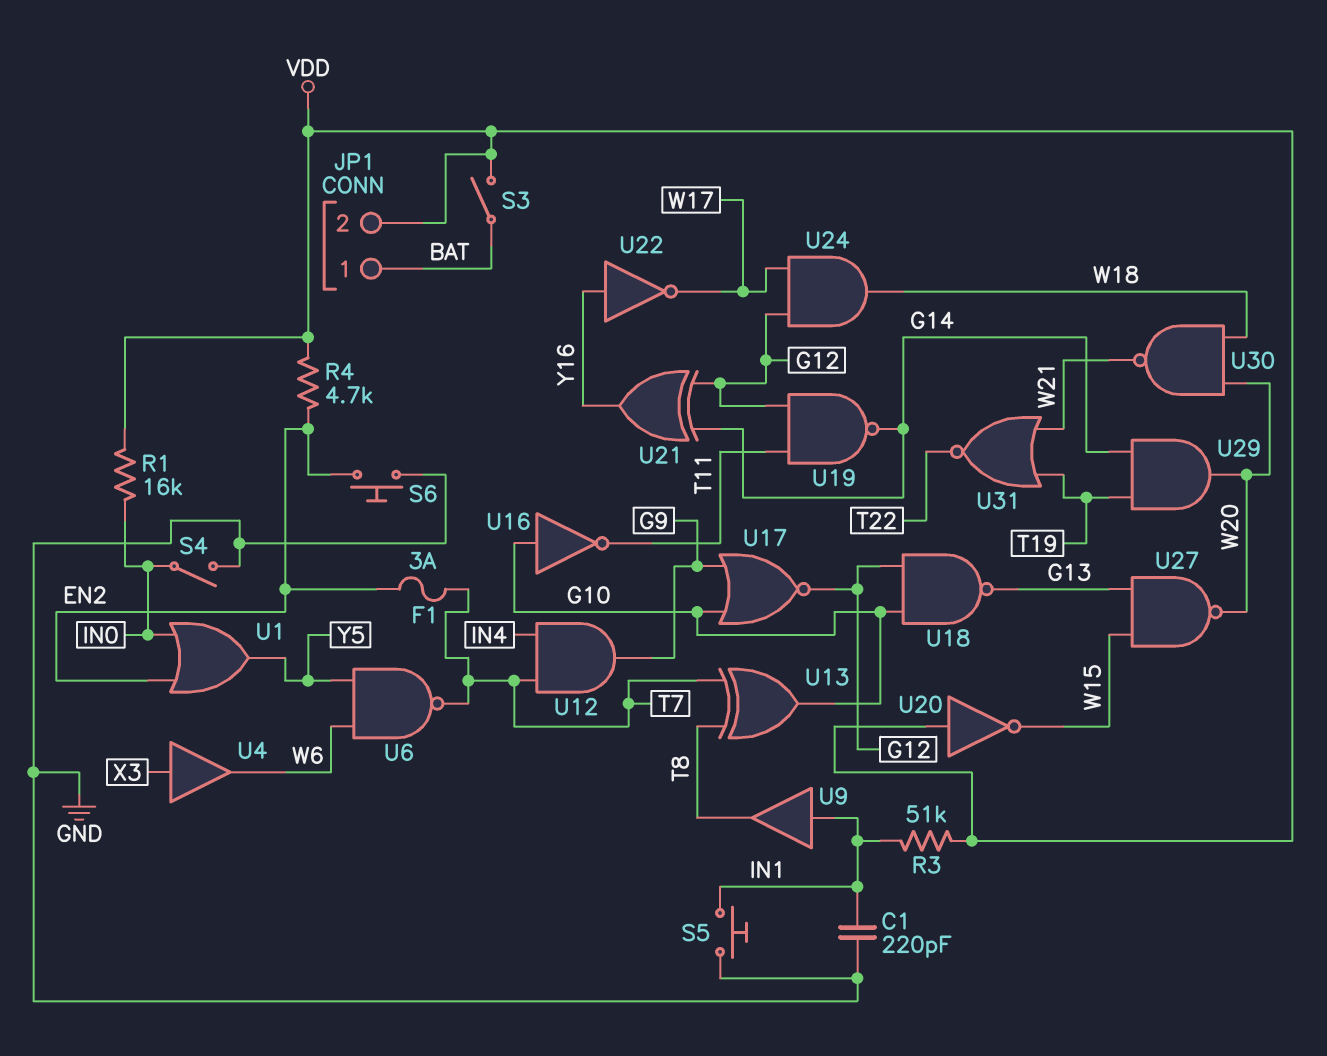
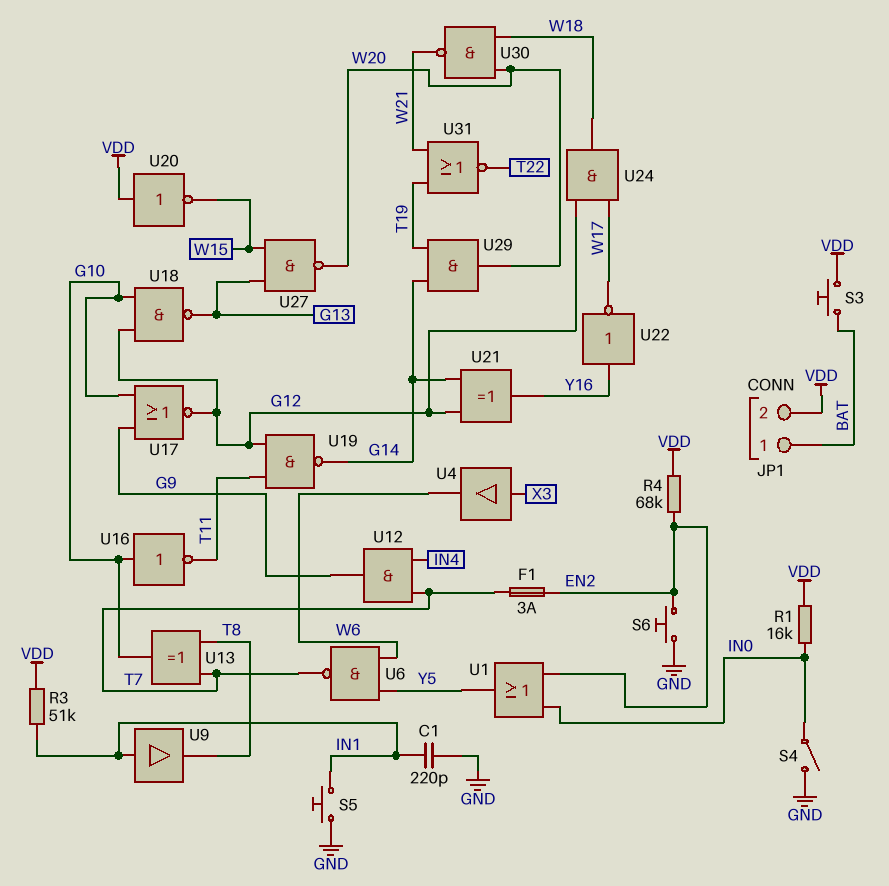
R4: 4.7k (EN2, VDD) -> 68k (EN2, VDD)
S3: switch (BAT, VDD) -> button (BAT, VDD)

